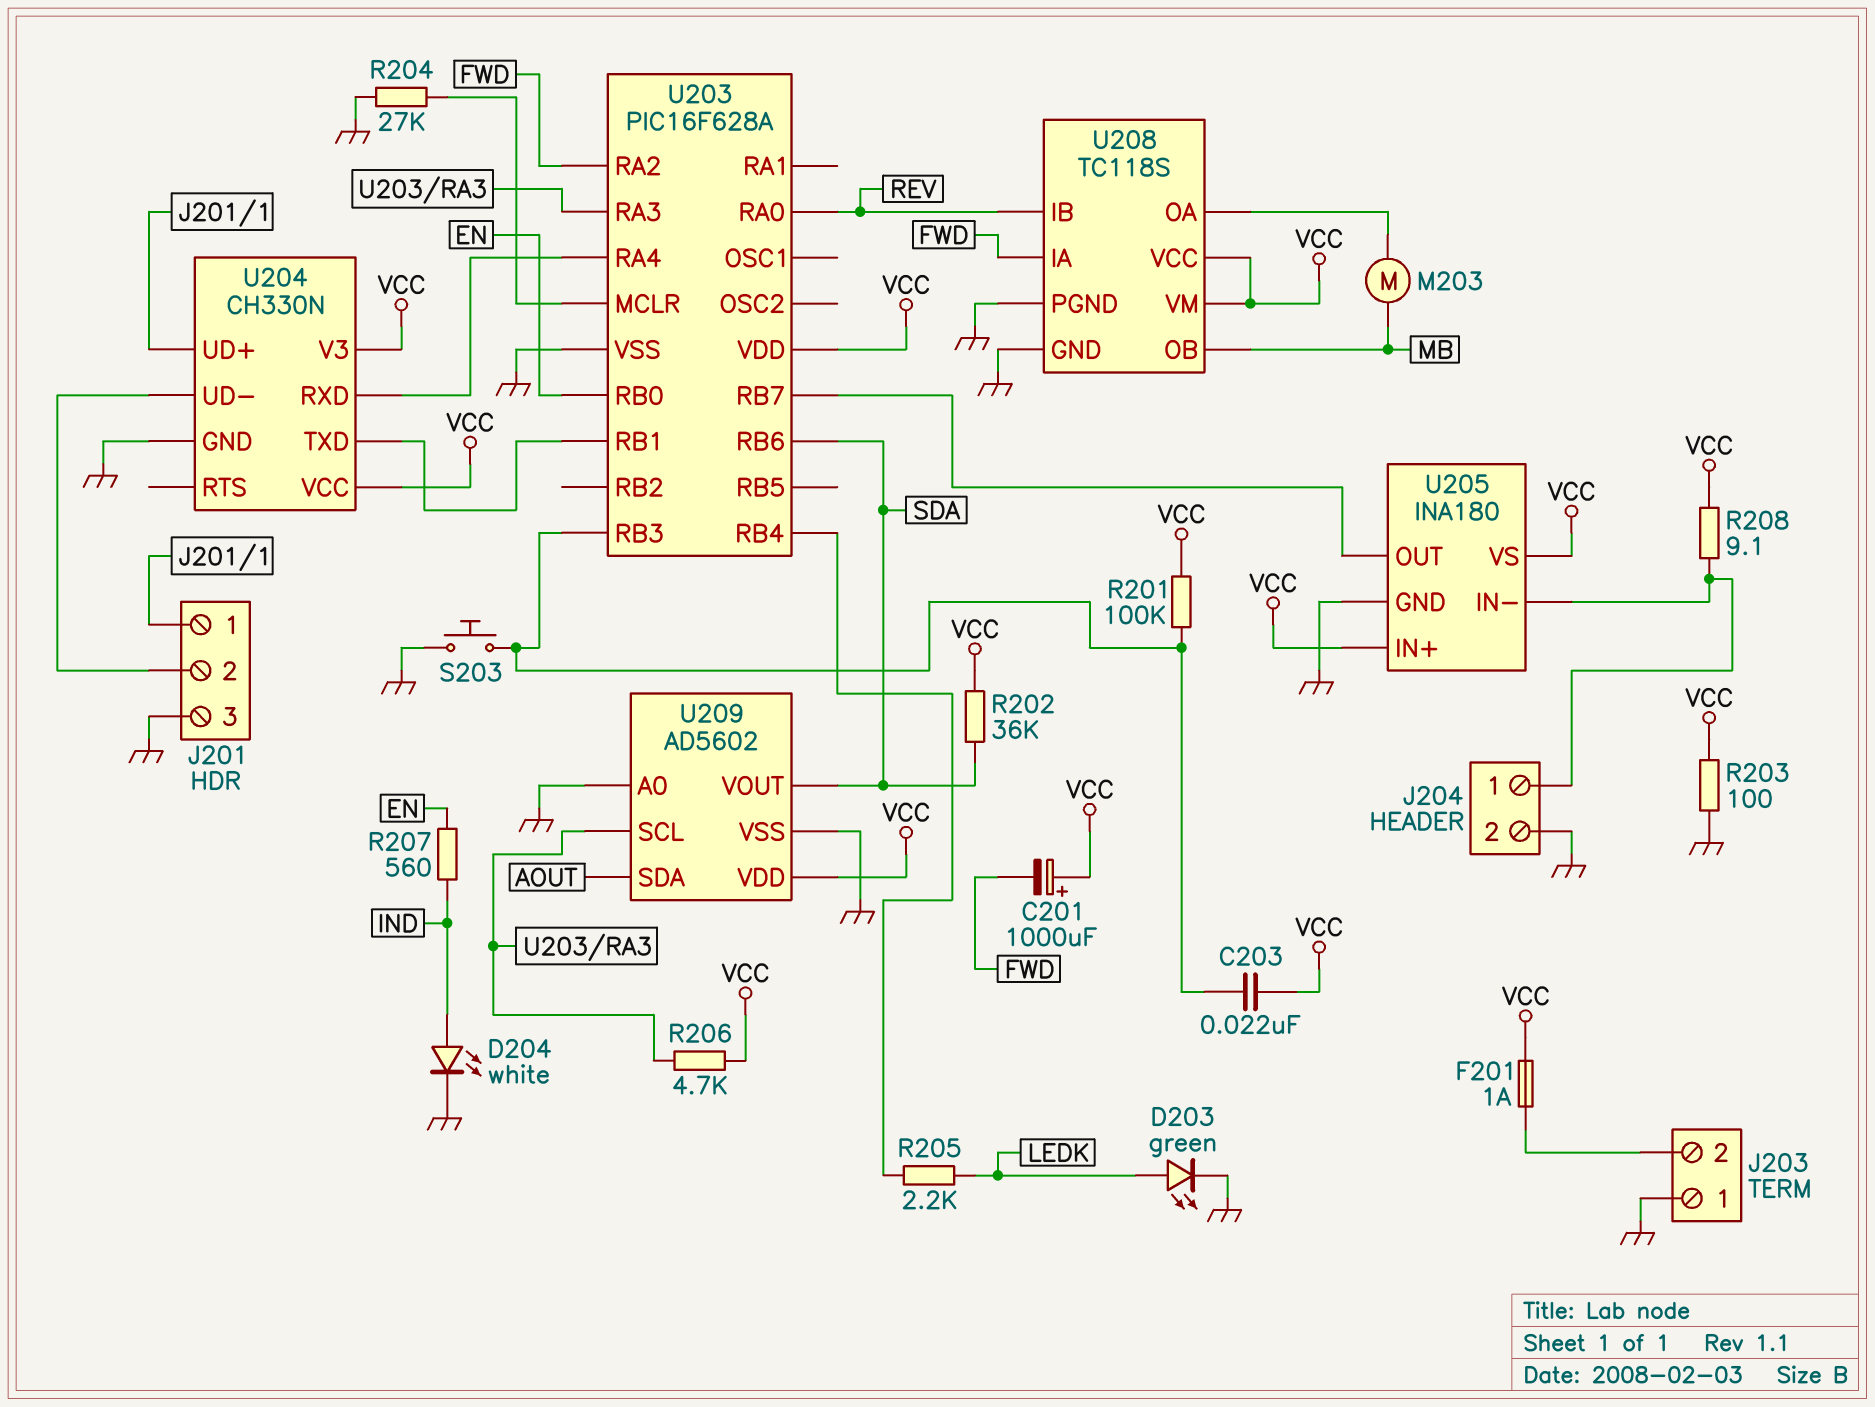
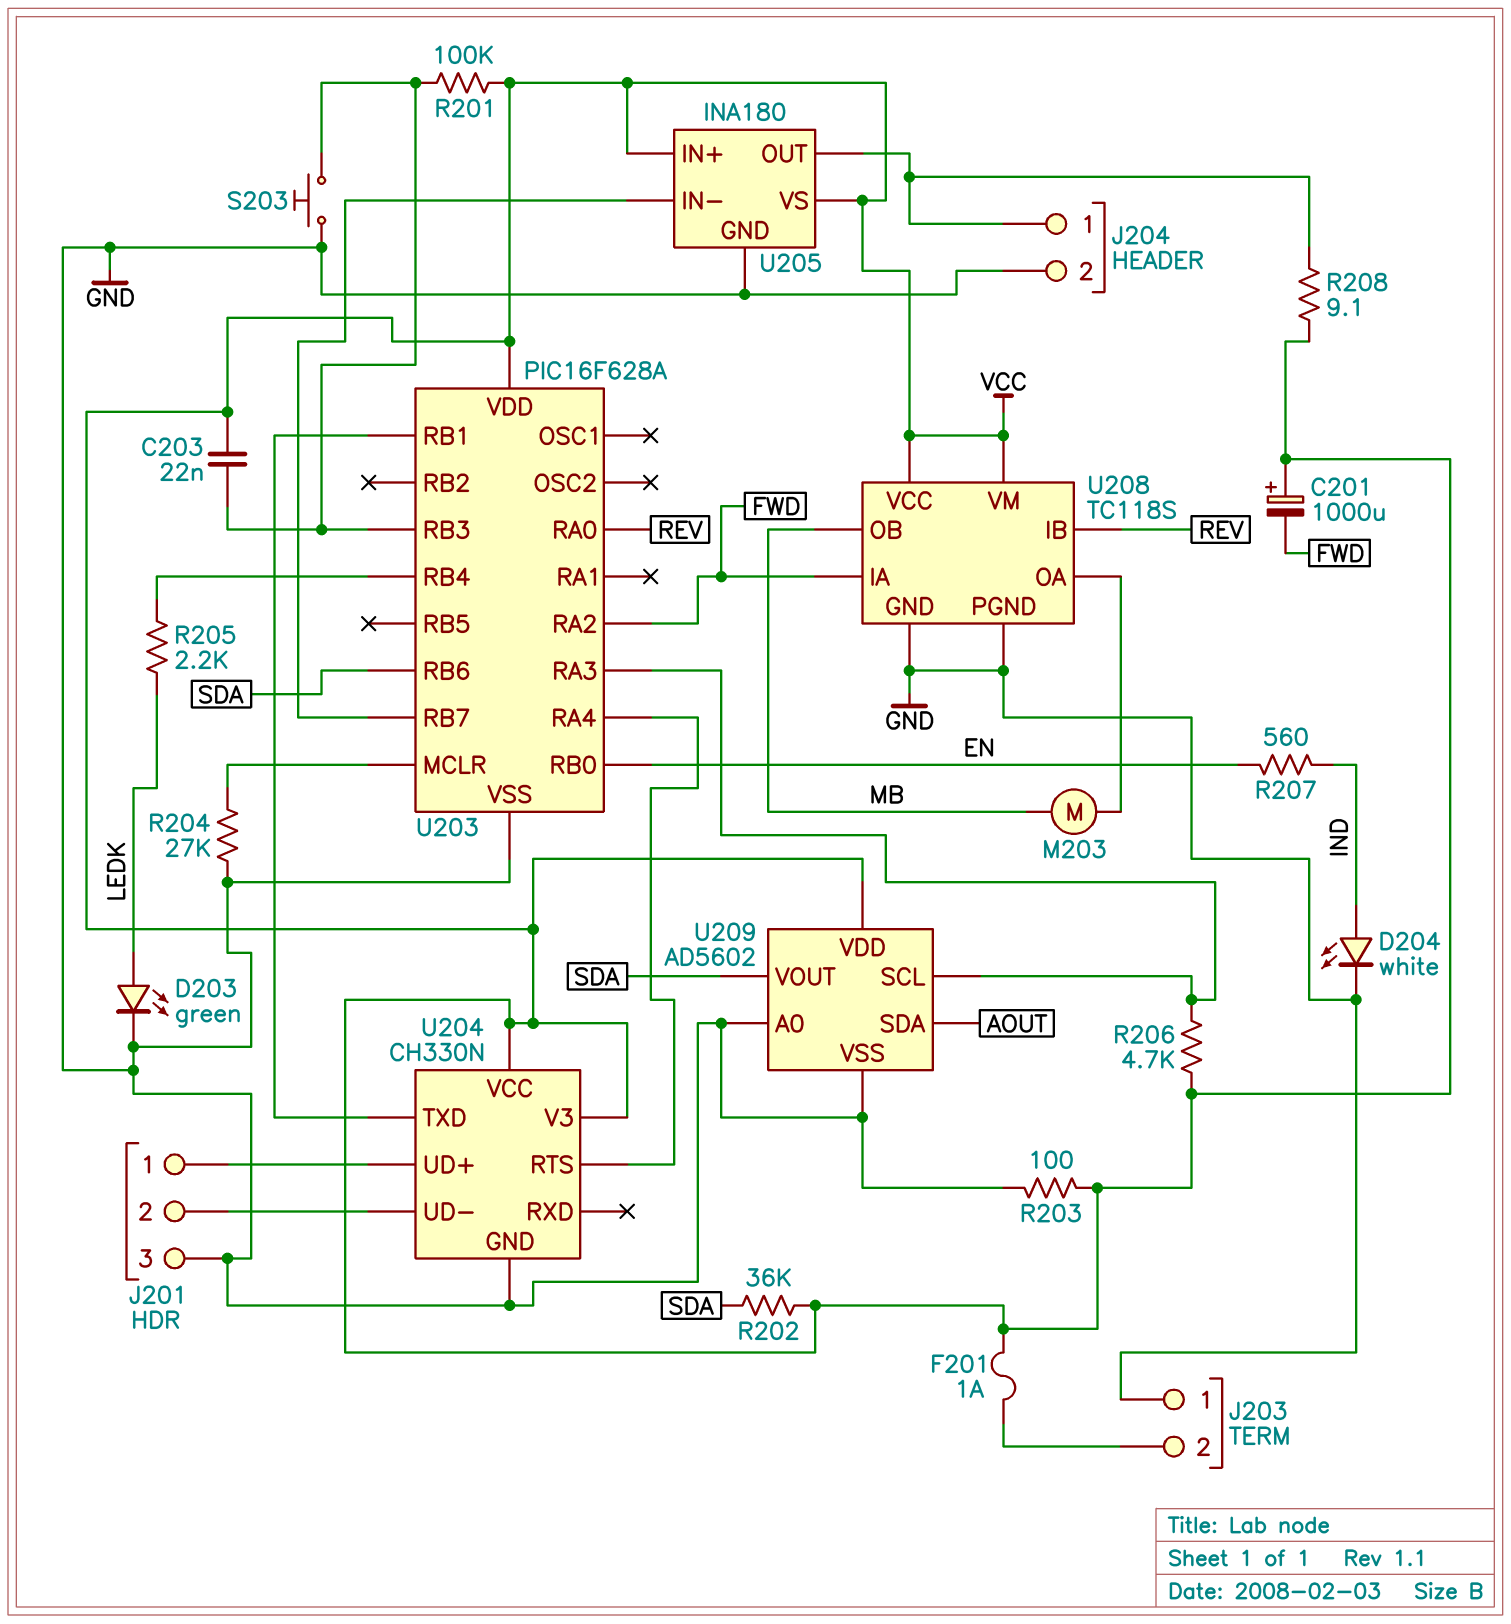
U204 pin RTS: none -> U203/RA4
U204 pin RXD: U203/RA4 -> none
U205 pin IN-: J204/1 -> U203/RB7
U205 pin OUT: U203/RB7 -> J204/1

